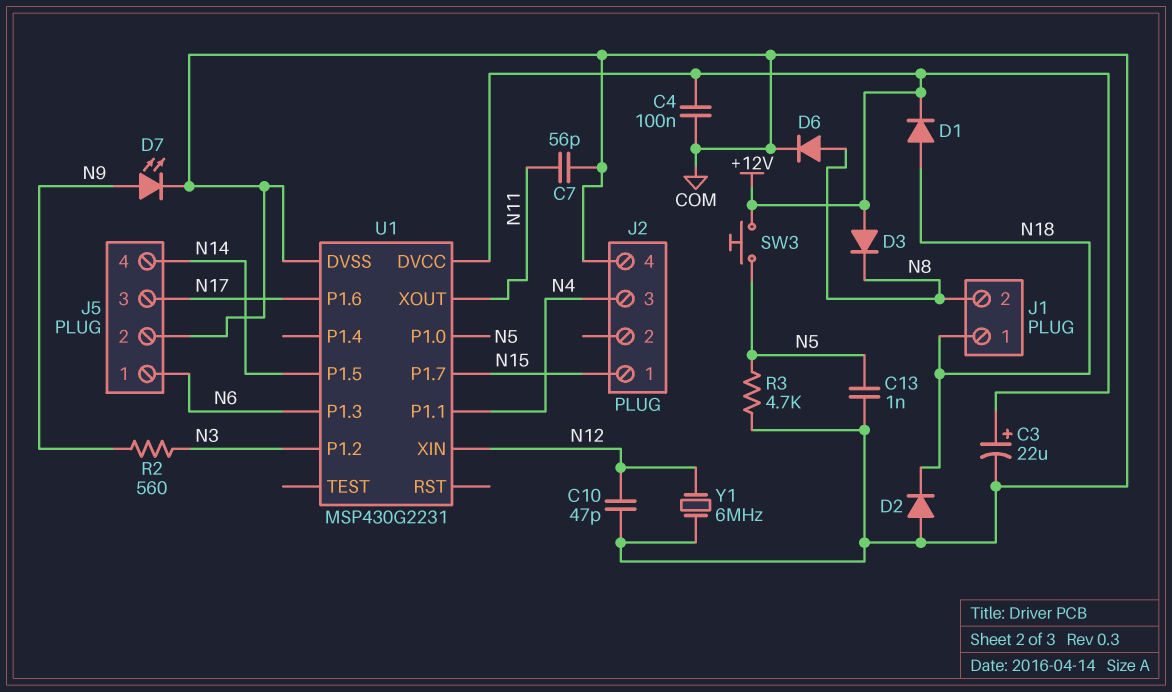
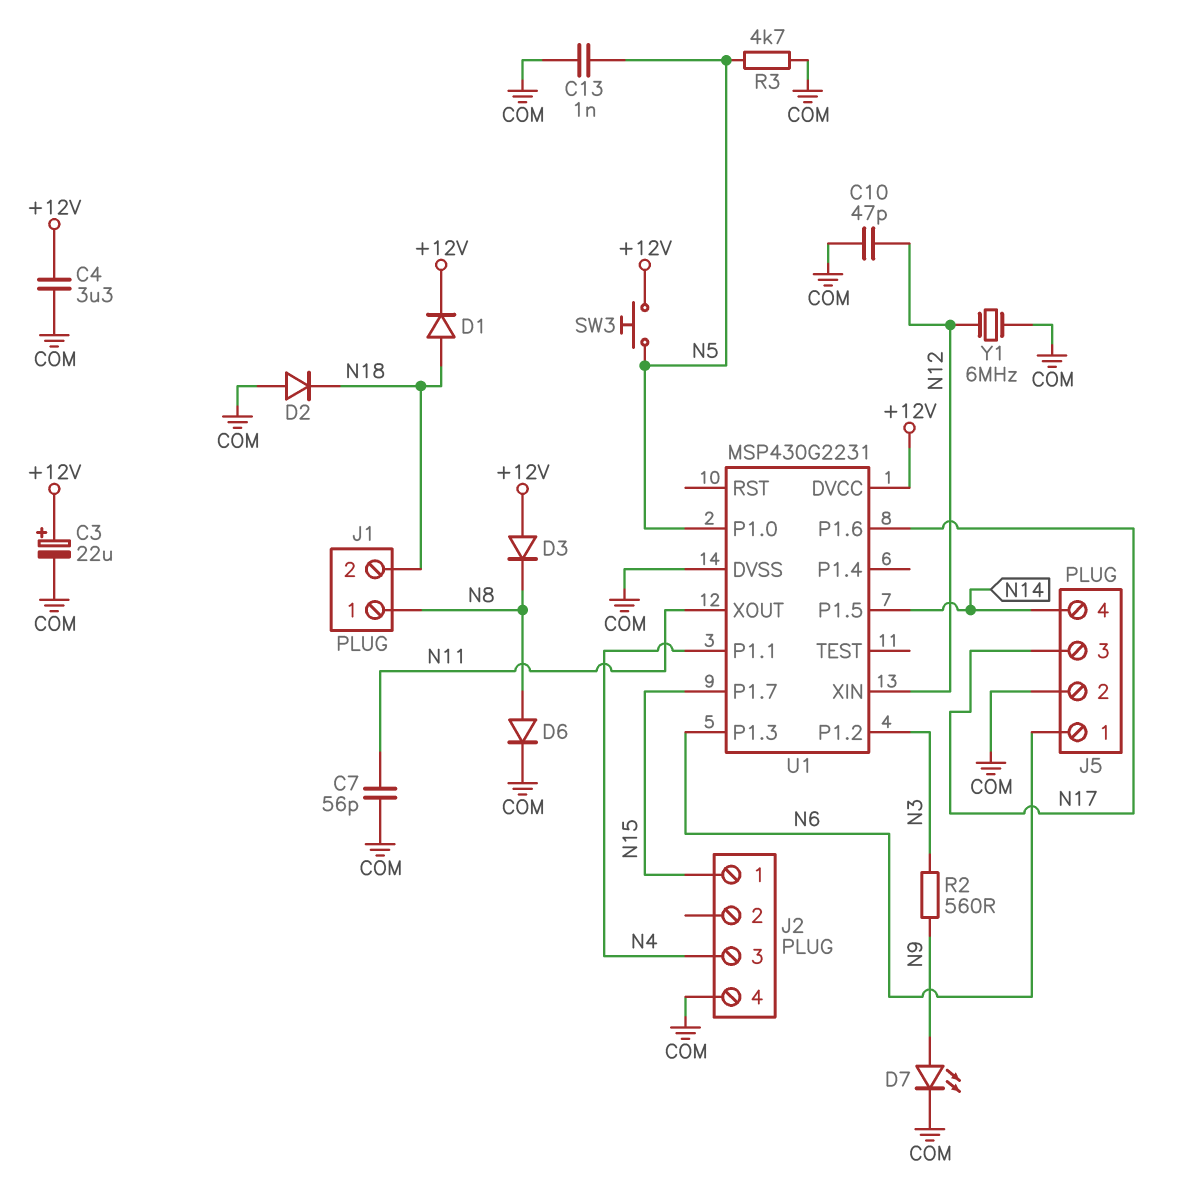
C4: 100nF (+12V, COM) -> 3.3uF (+12V, COM)
J1 pin 1: N18 -> N8
J1 pin 2: N8 -> N18

